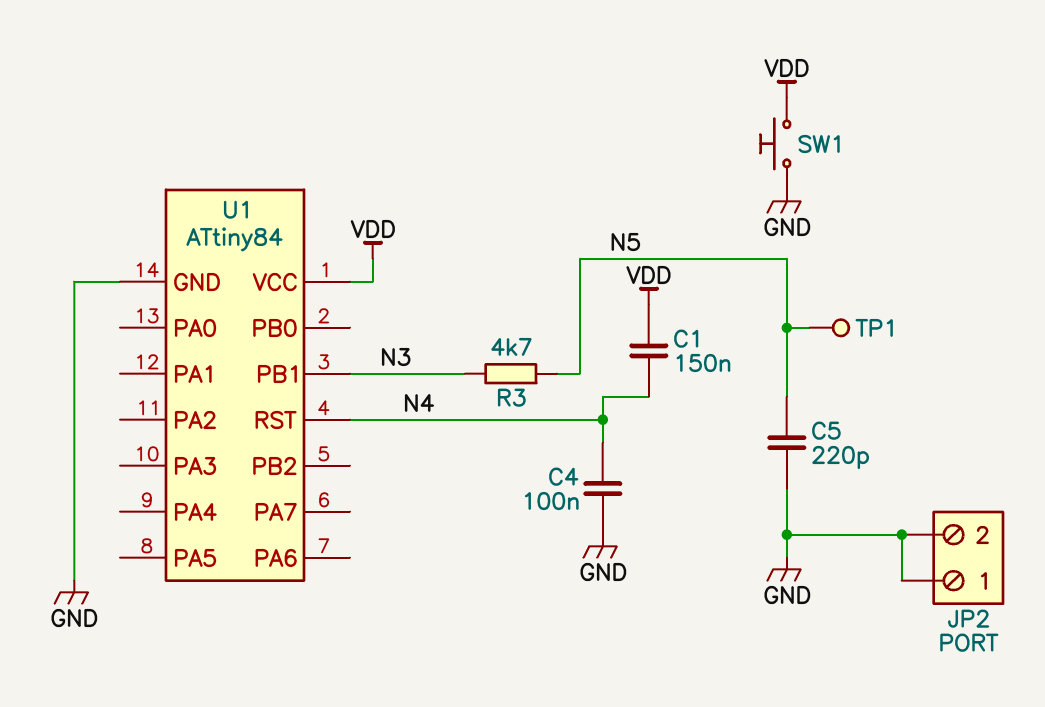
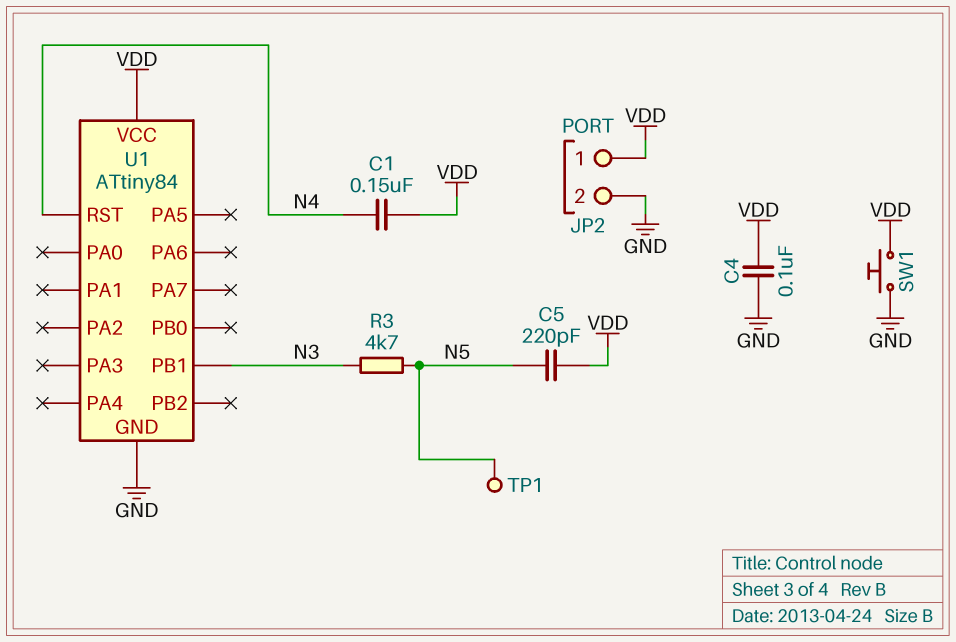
C4: 100nF (GND, N4) -> 100nF (GND, VDD)
C5: 220pF (GND, N5) -> 220pF (N5, VDD)
JP2 pin 1: GND -> VDD

